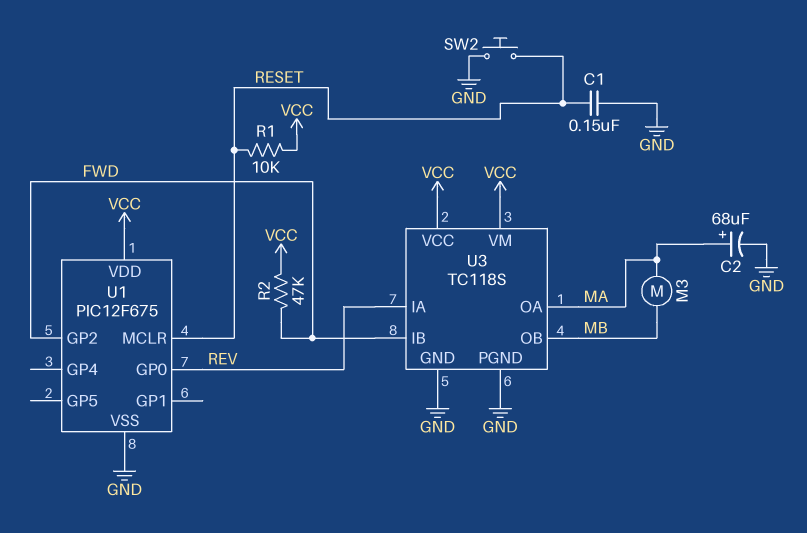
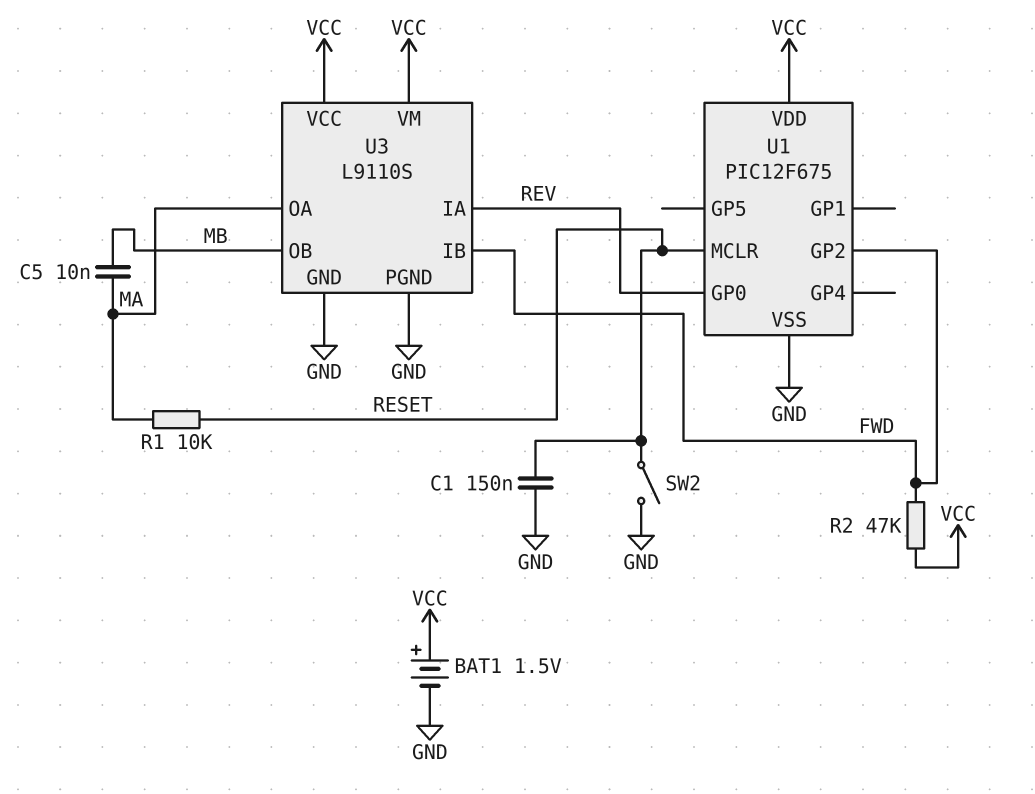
BAT1: none -> 1.5V (plus VCC, minus GND)
C2: 68uF (plus MA, minus GND) -> none
C5: none -> 10nF (MA, MB)
M3: motor (MA, MB) -> none
R1: 10k (RESET, VCC) -> 10k (MA, RESET)
SW2: button (GND, RESET) -> switch (GND, RESET)
U3: TC118S -> L9110S

